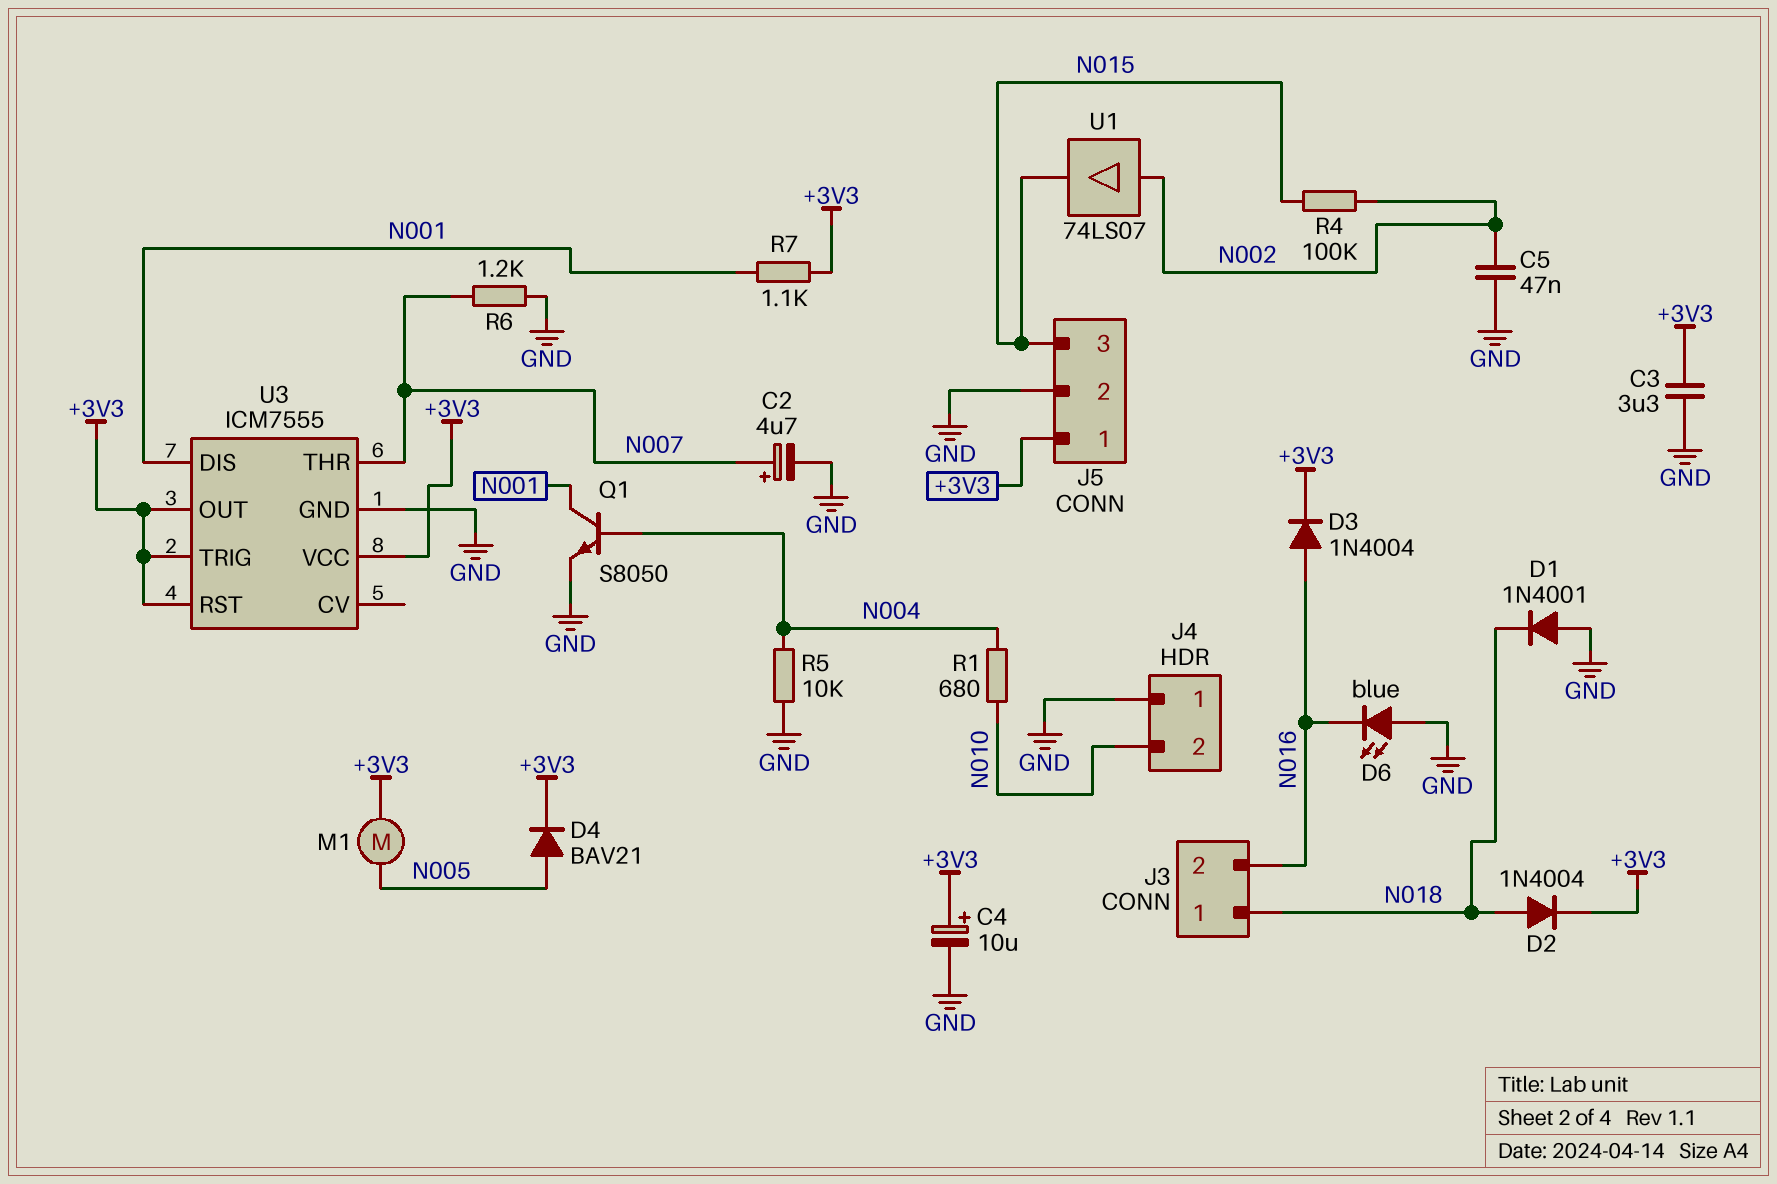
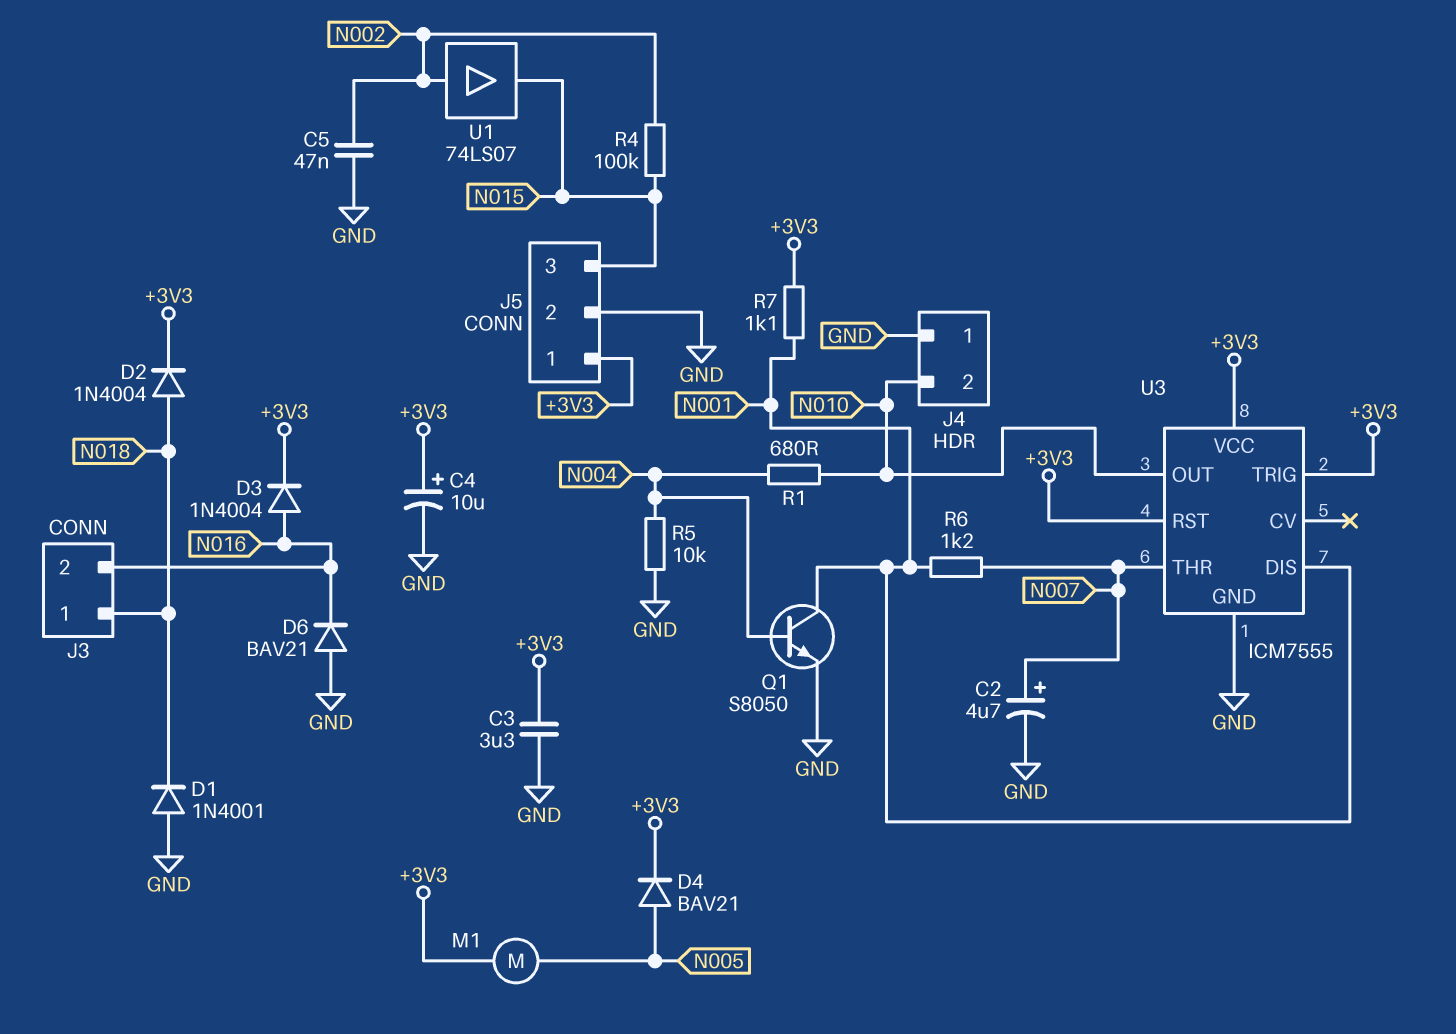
D6: LED blue (A GND, K N016) -> diode BAV21 (A GND, K N016)
R6: 1.2k (GND, N007) -> 1.2k (N001, N007)
U3 pin OUT: +3V3 -> N010

